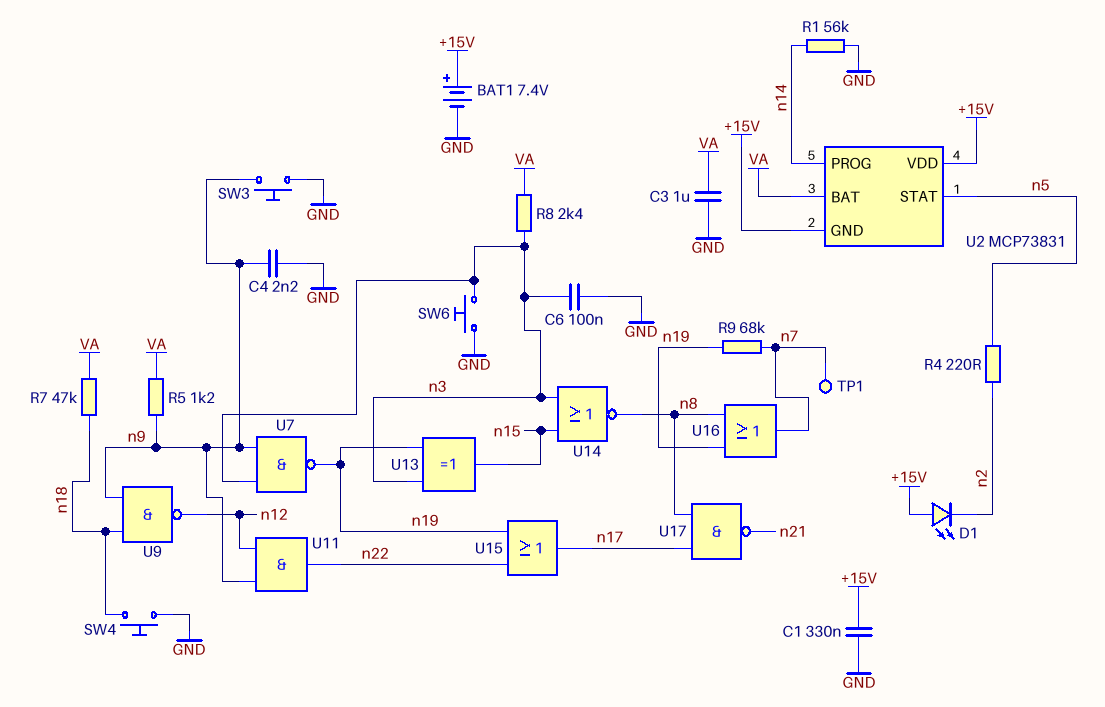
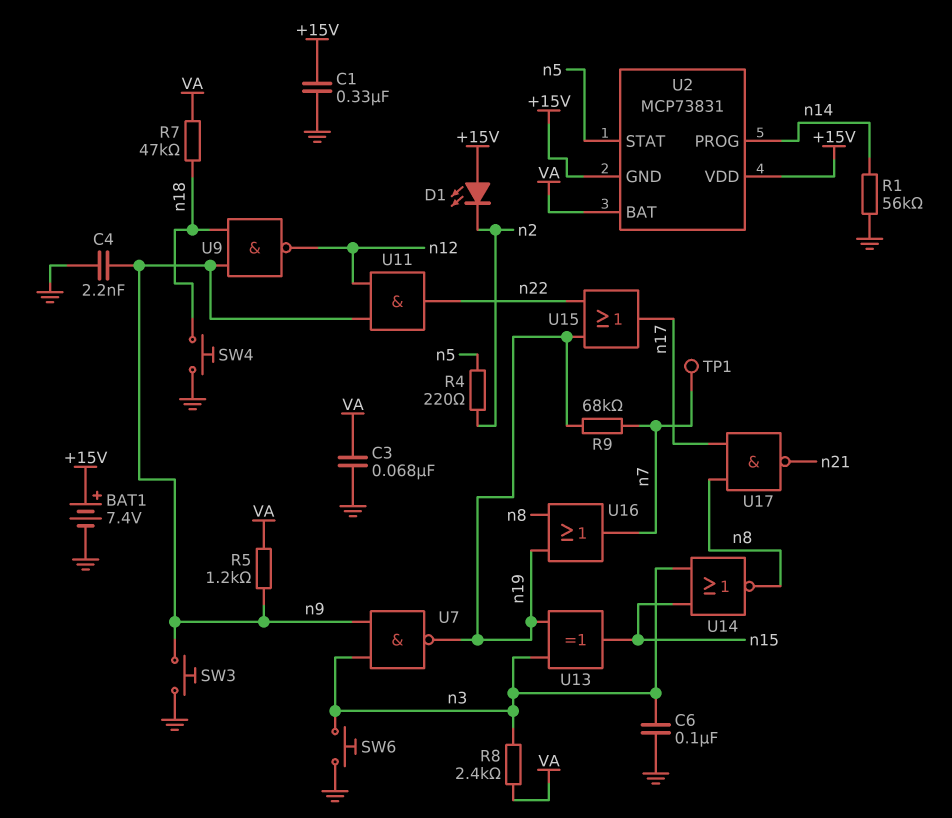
C3: 1uF (GND, VA) -> 68nF (GND, VA)

